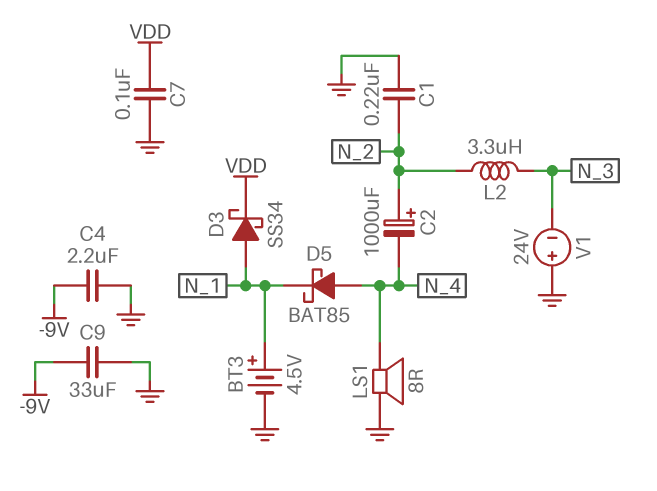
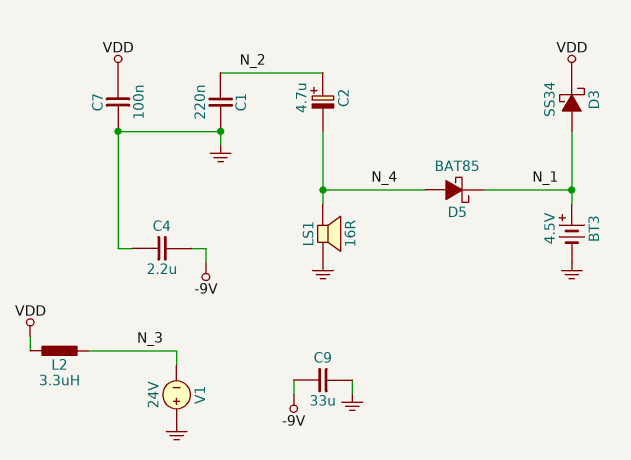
C2: 1000uF (plus N_2, minus N_4) -> 4.7uF (plus N_2, minus N_4)
L2: 3.3uH (N_2, N_3) -> 3.3uH (N_3, VDD)
LS1: speaker 8R (GND, N_4) -> speaker 16R (GND, N_4)

